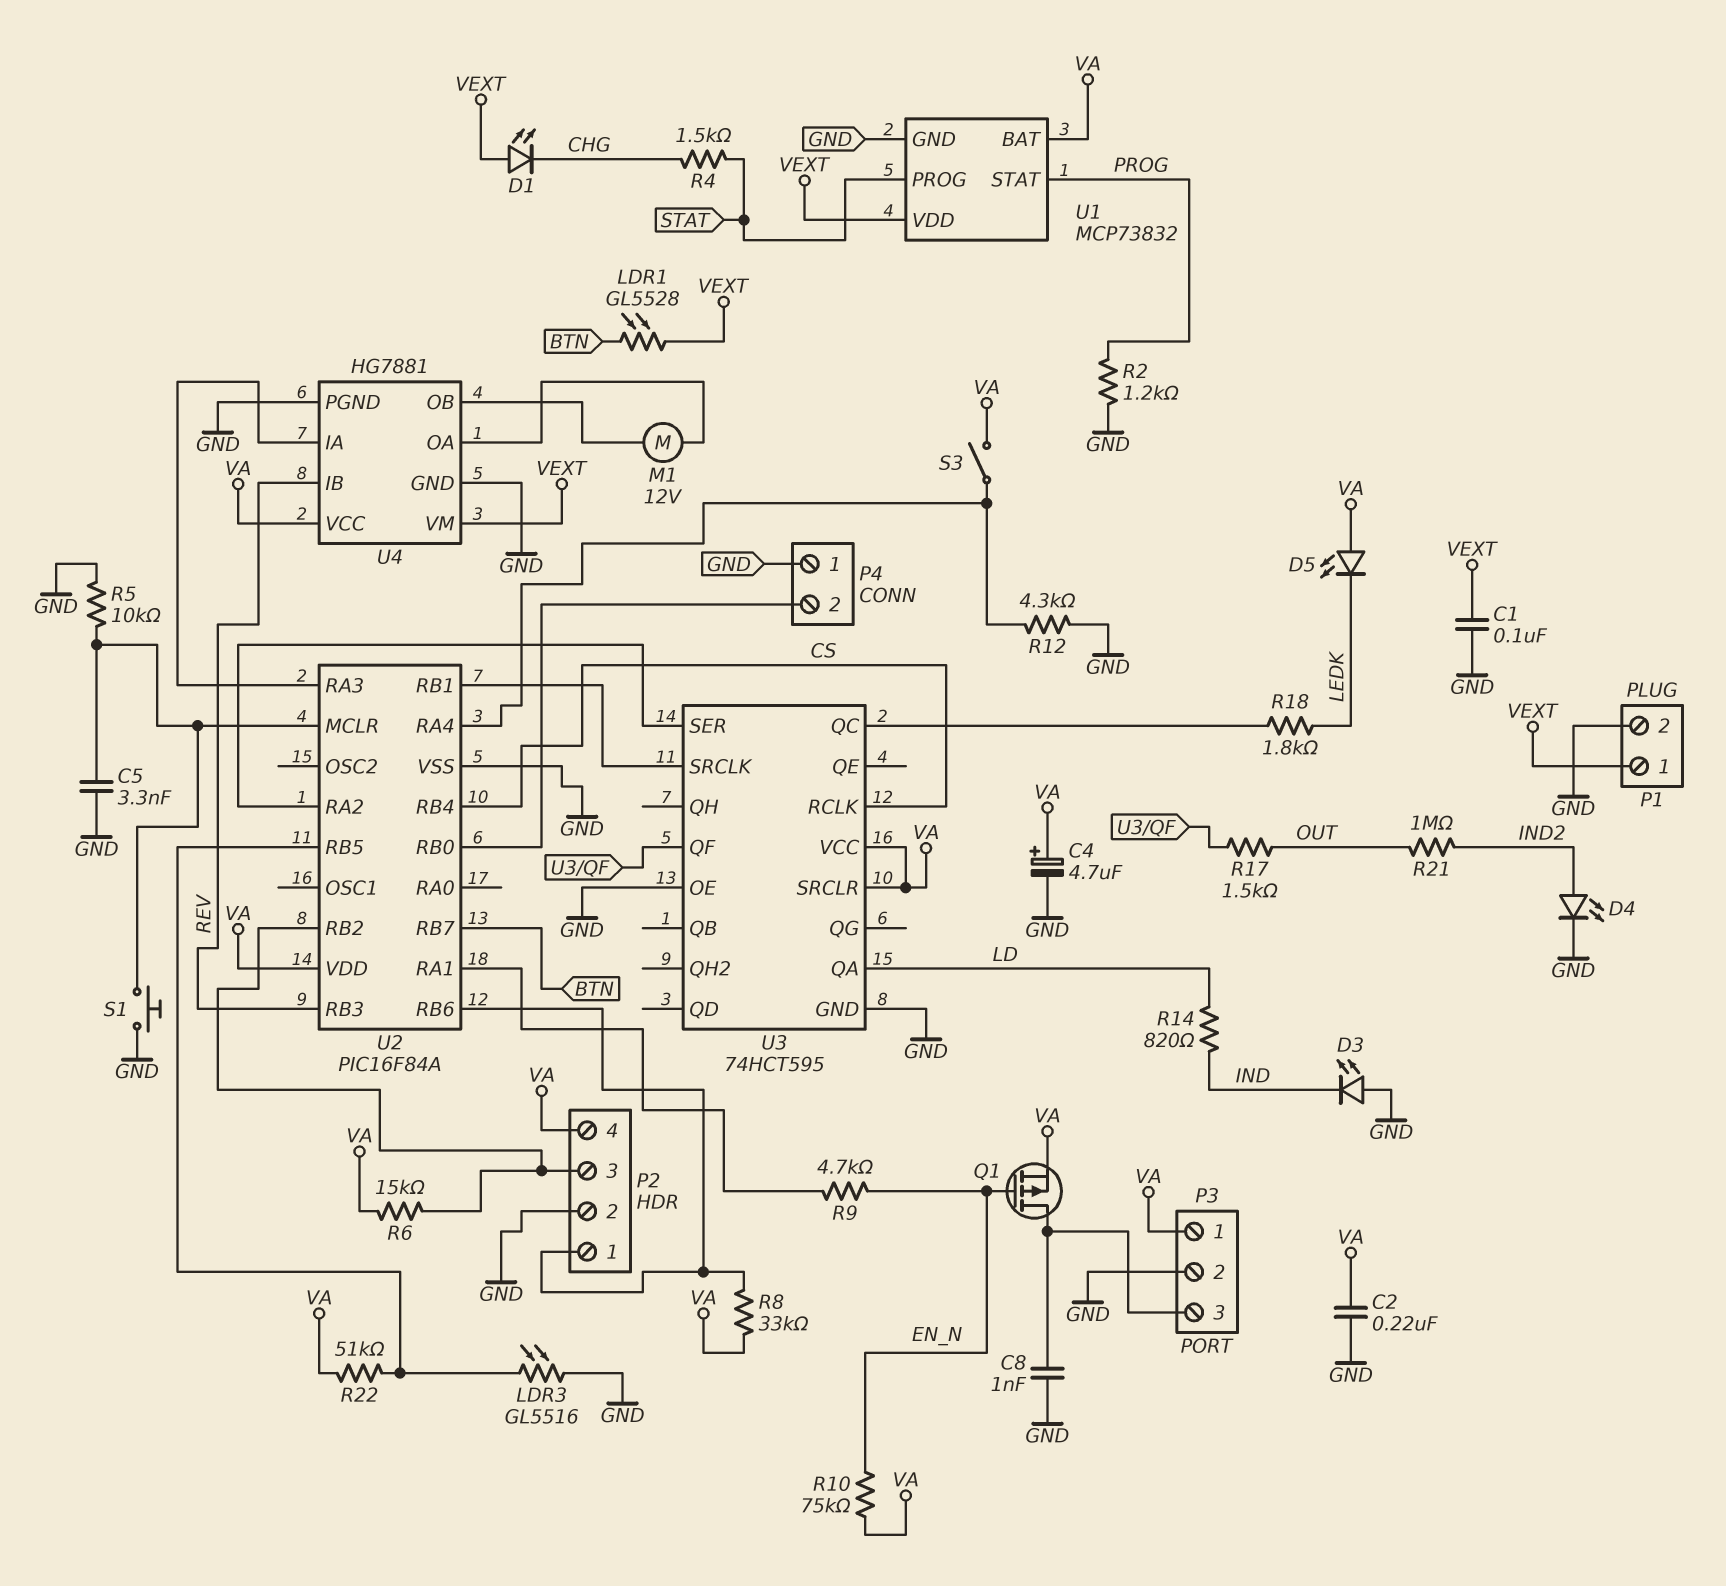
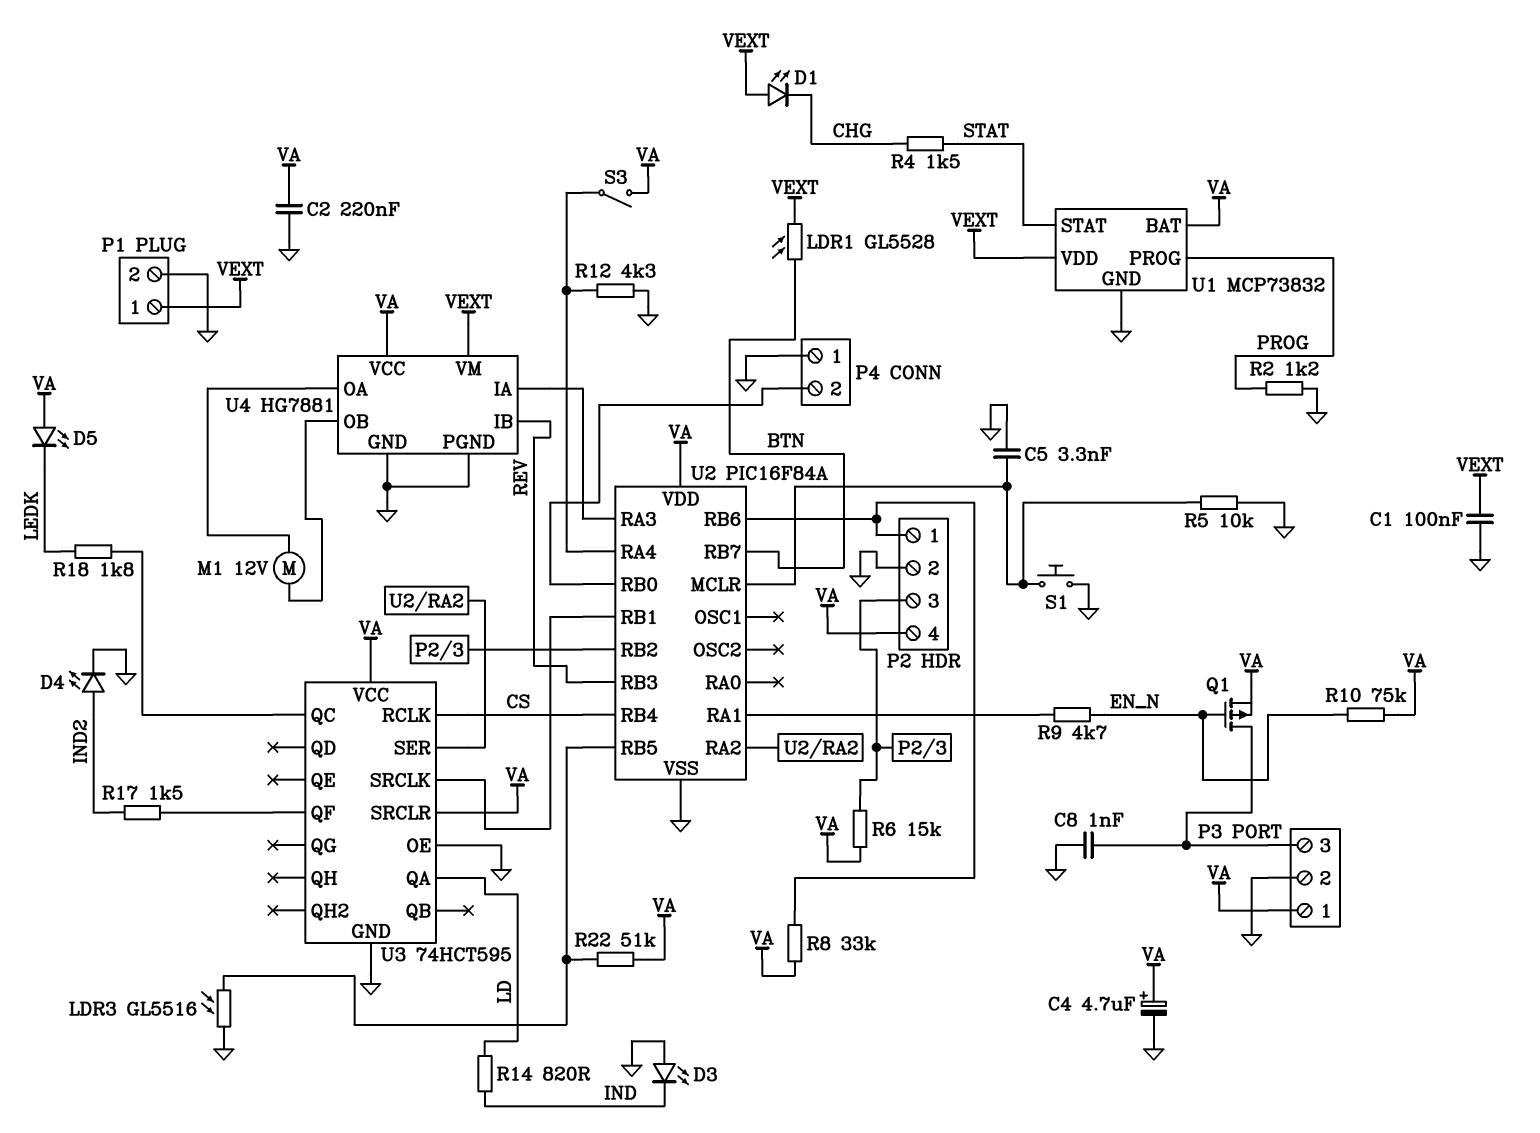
R17: 1.5k (OUT, U3/QF) -> 1.5k (IND2, U3/QF)
R21: 1M (IND2, OUT) -> none
U1 pin PROG: STAT -> PROG
U1 pin STAT: PROG -> STAT

